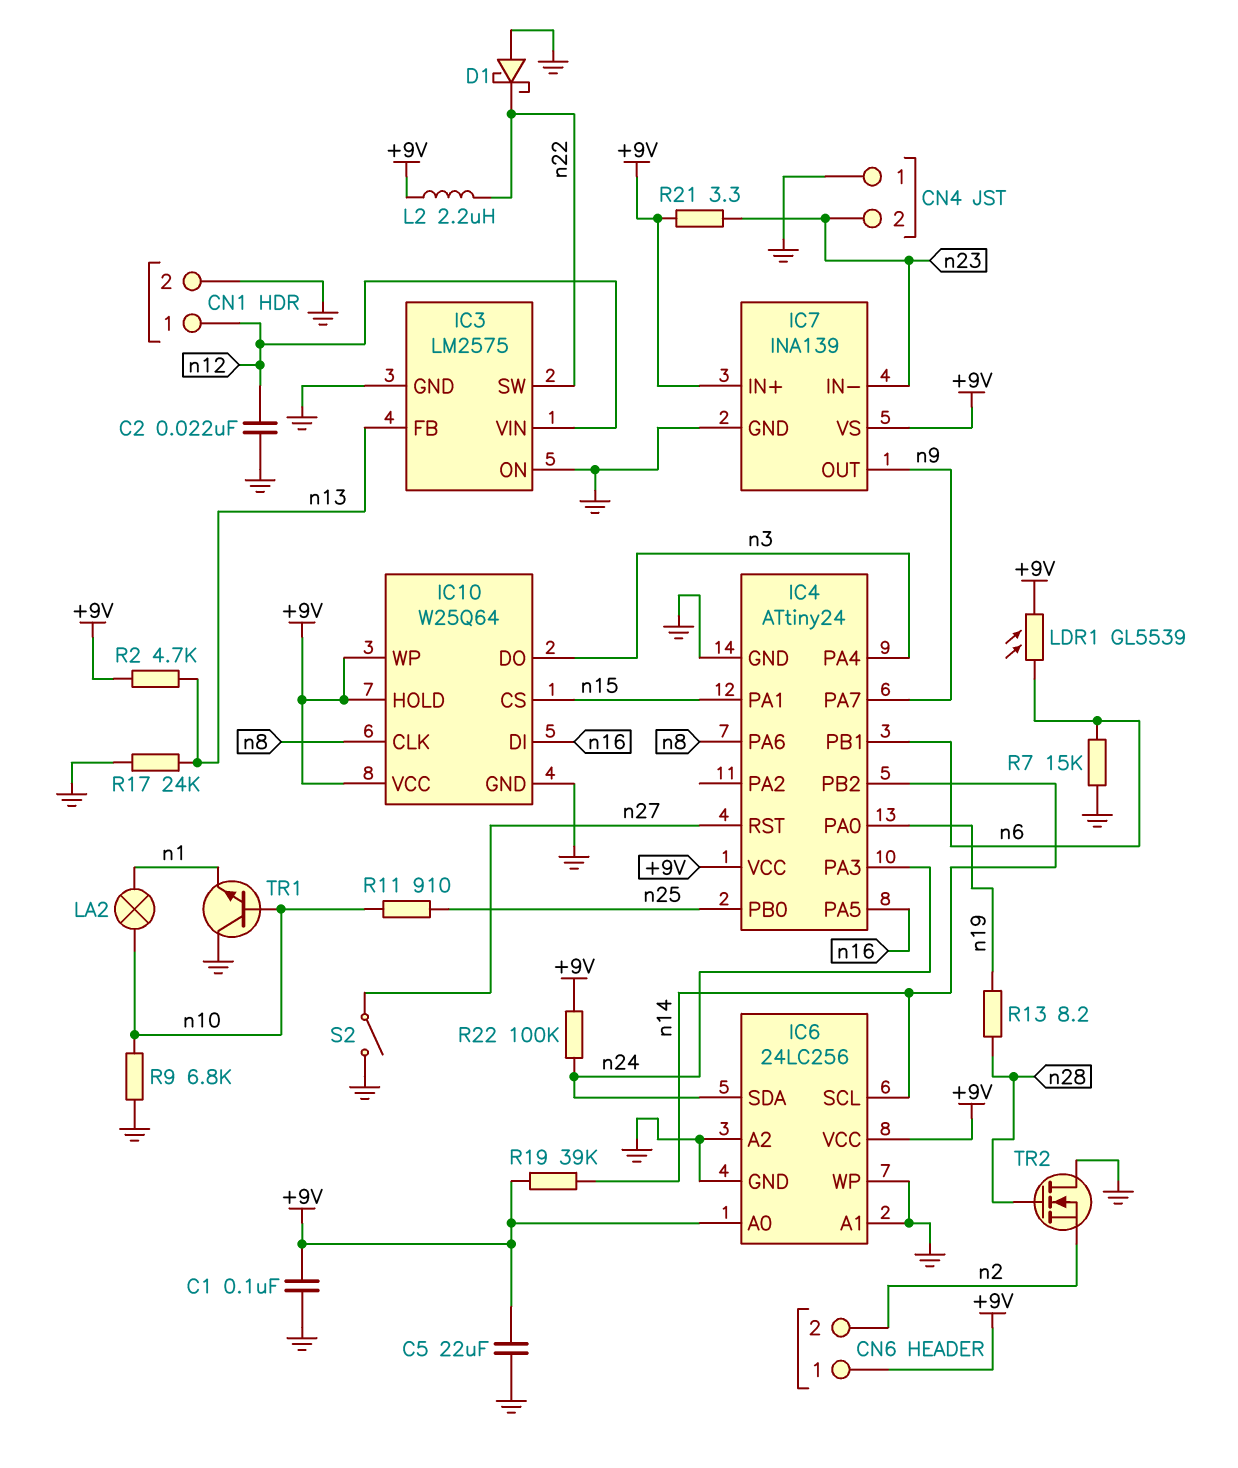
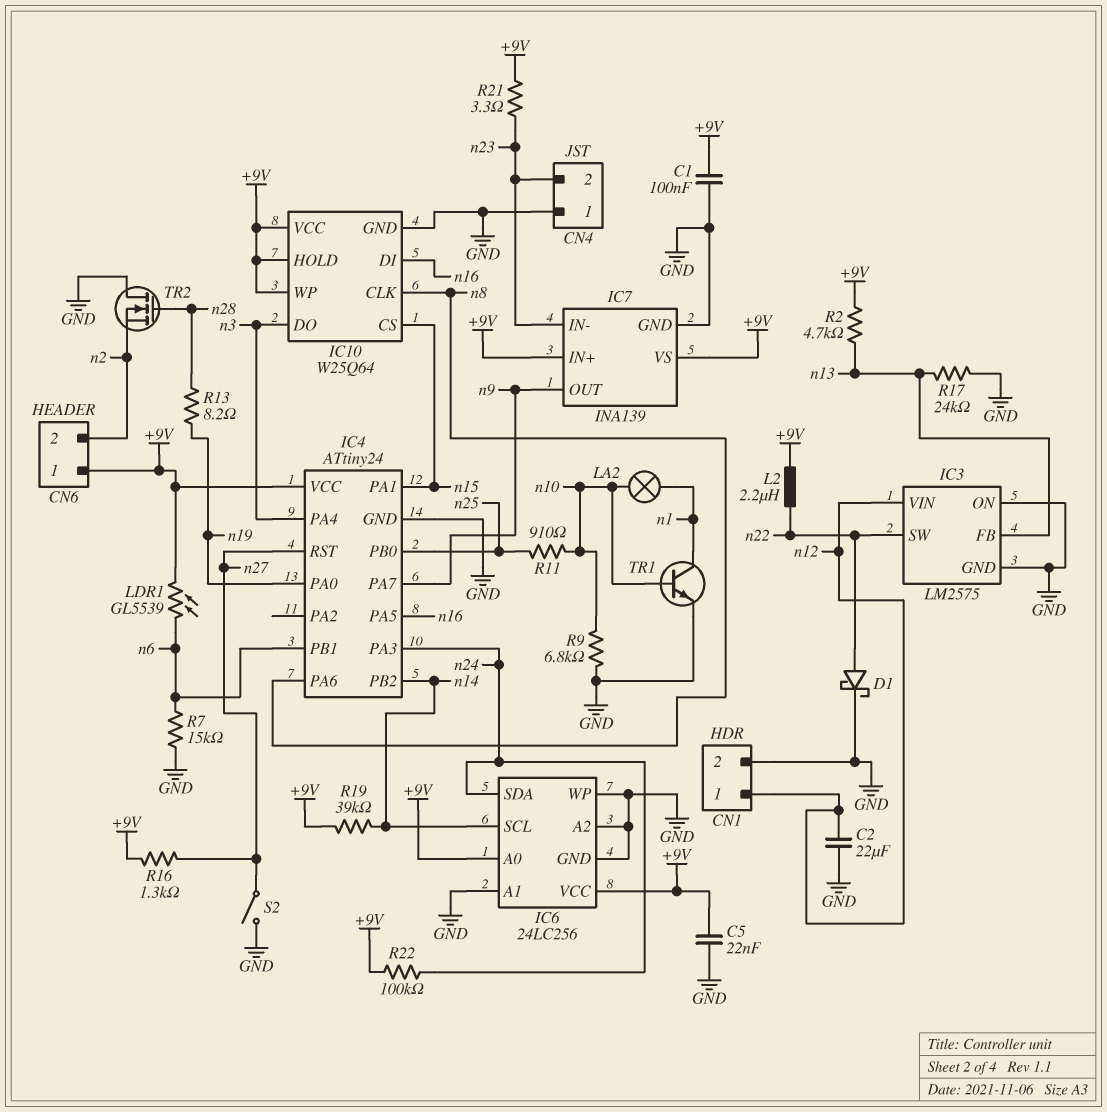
C2: 22nF (GND, n12) -> 22uF (GND, n12)
C5: 22uF (+9V, GND) -> 22nF (+9V, GND)
D1: schottky (A GND, K n22) -> schottky (A n22, K GND)
R16: none -> 1.3k (+9V, n27)
TR1: NPN (B n10, C GND, E n1) -> NPN (B n10, C n1, E GND)

